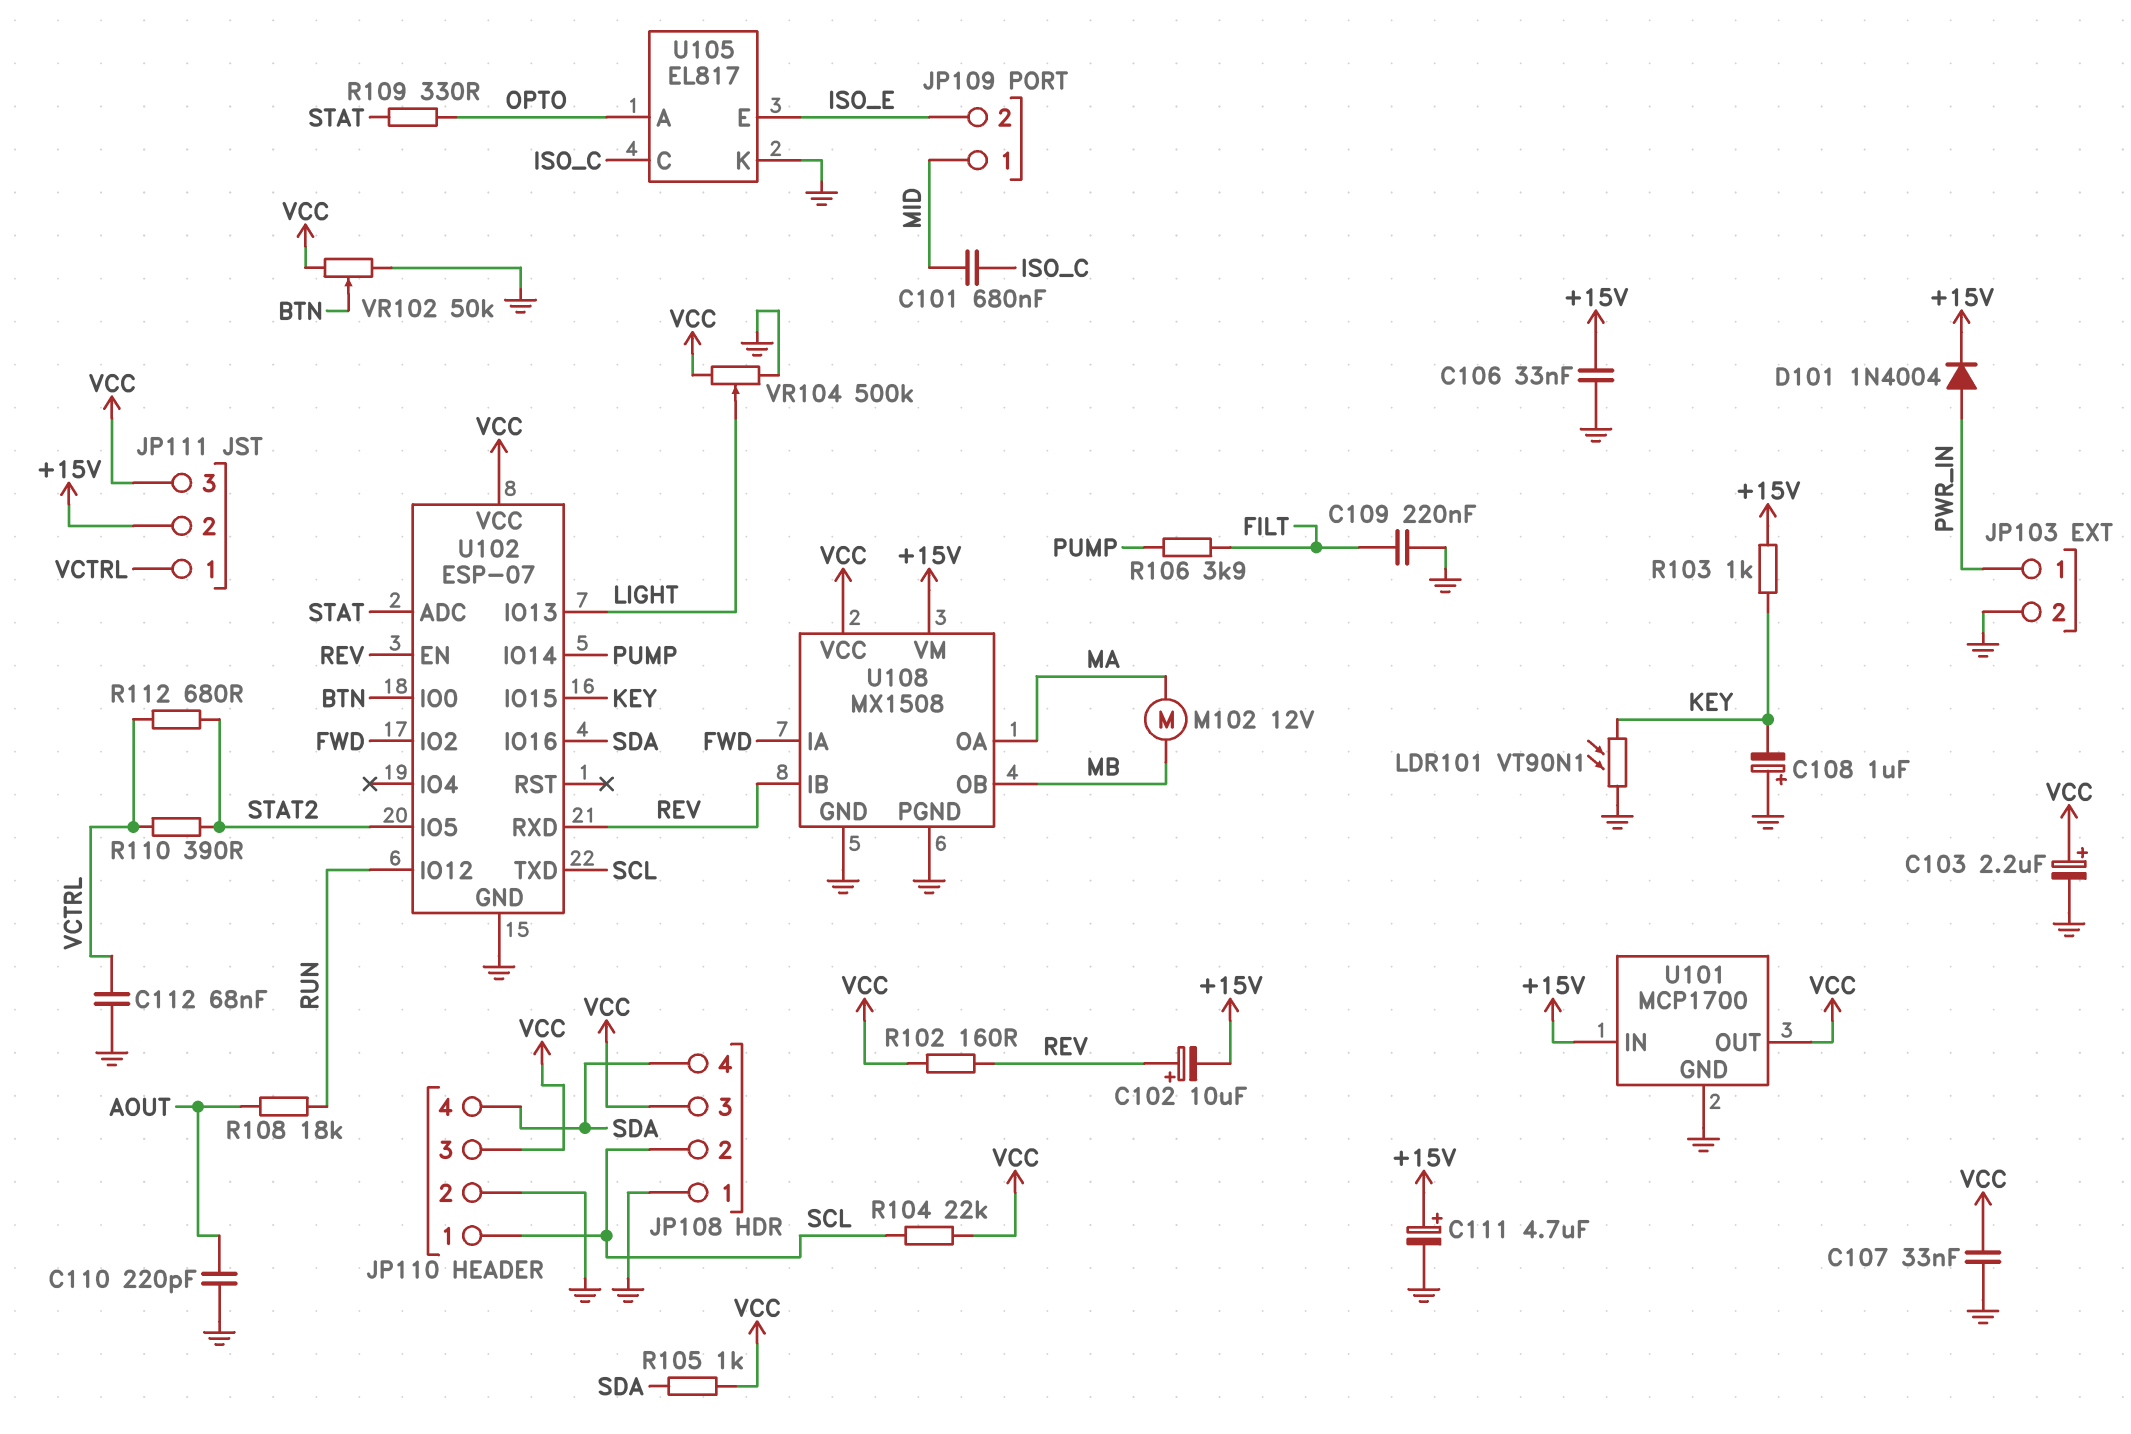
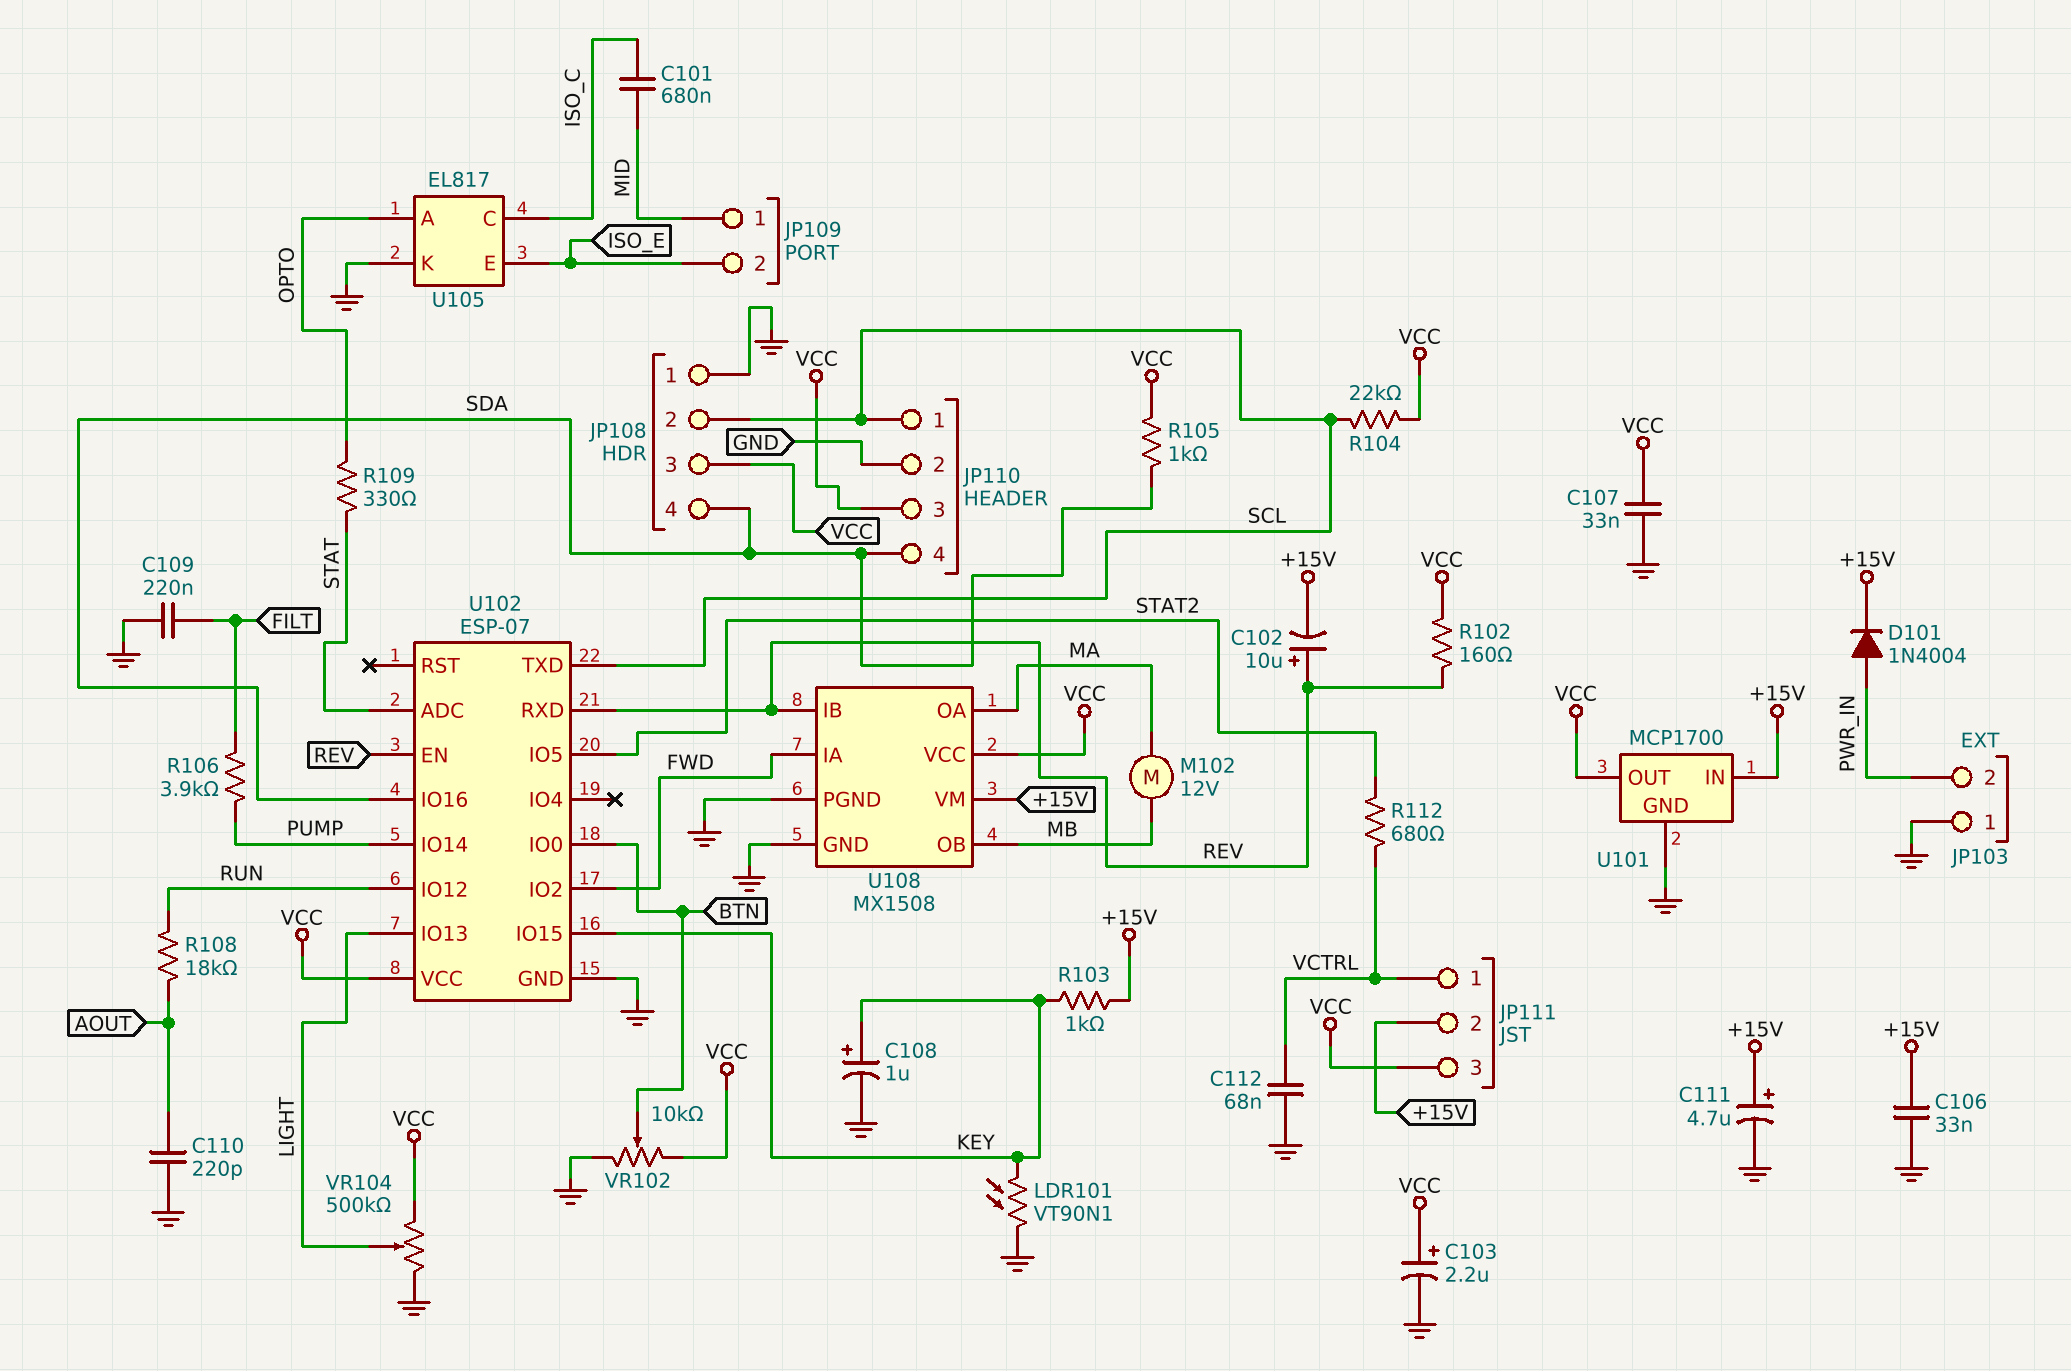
C108: 1uF (plus GND, minus KEY) -> 1uF (plus KEY, minus GND)
JP103 pin 1: PWR_IN -> GND
JP103 pin 2: GND -> PWR_IN
R110: 390 (STAT2, VCTRL) -> none
VR102: 50k (GND, VCC, wiper BTN) -> 10k (GND, VCC, wiper BTN)

